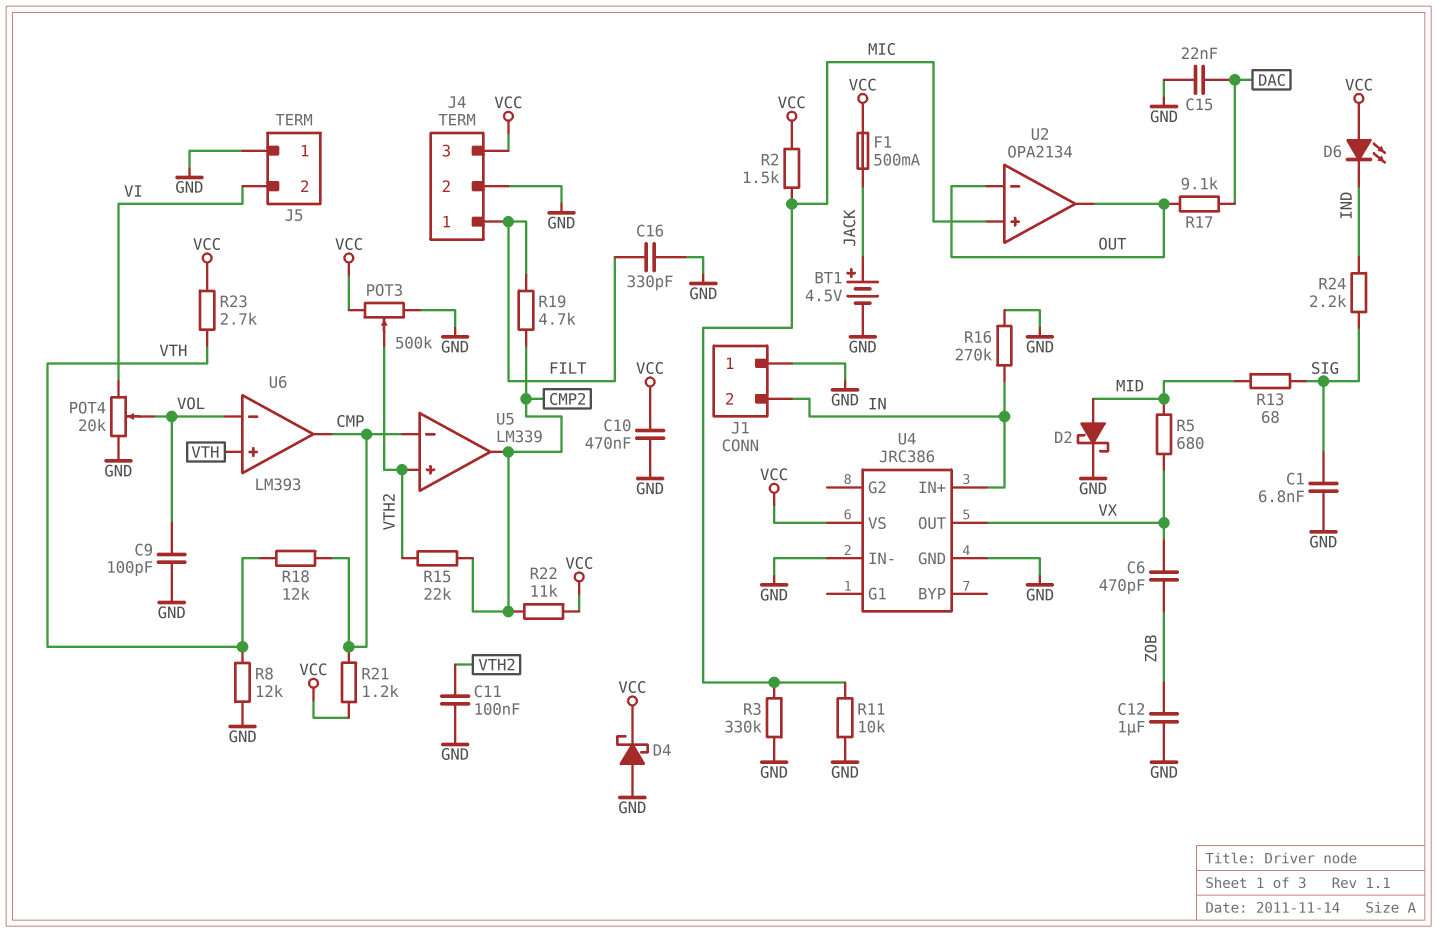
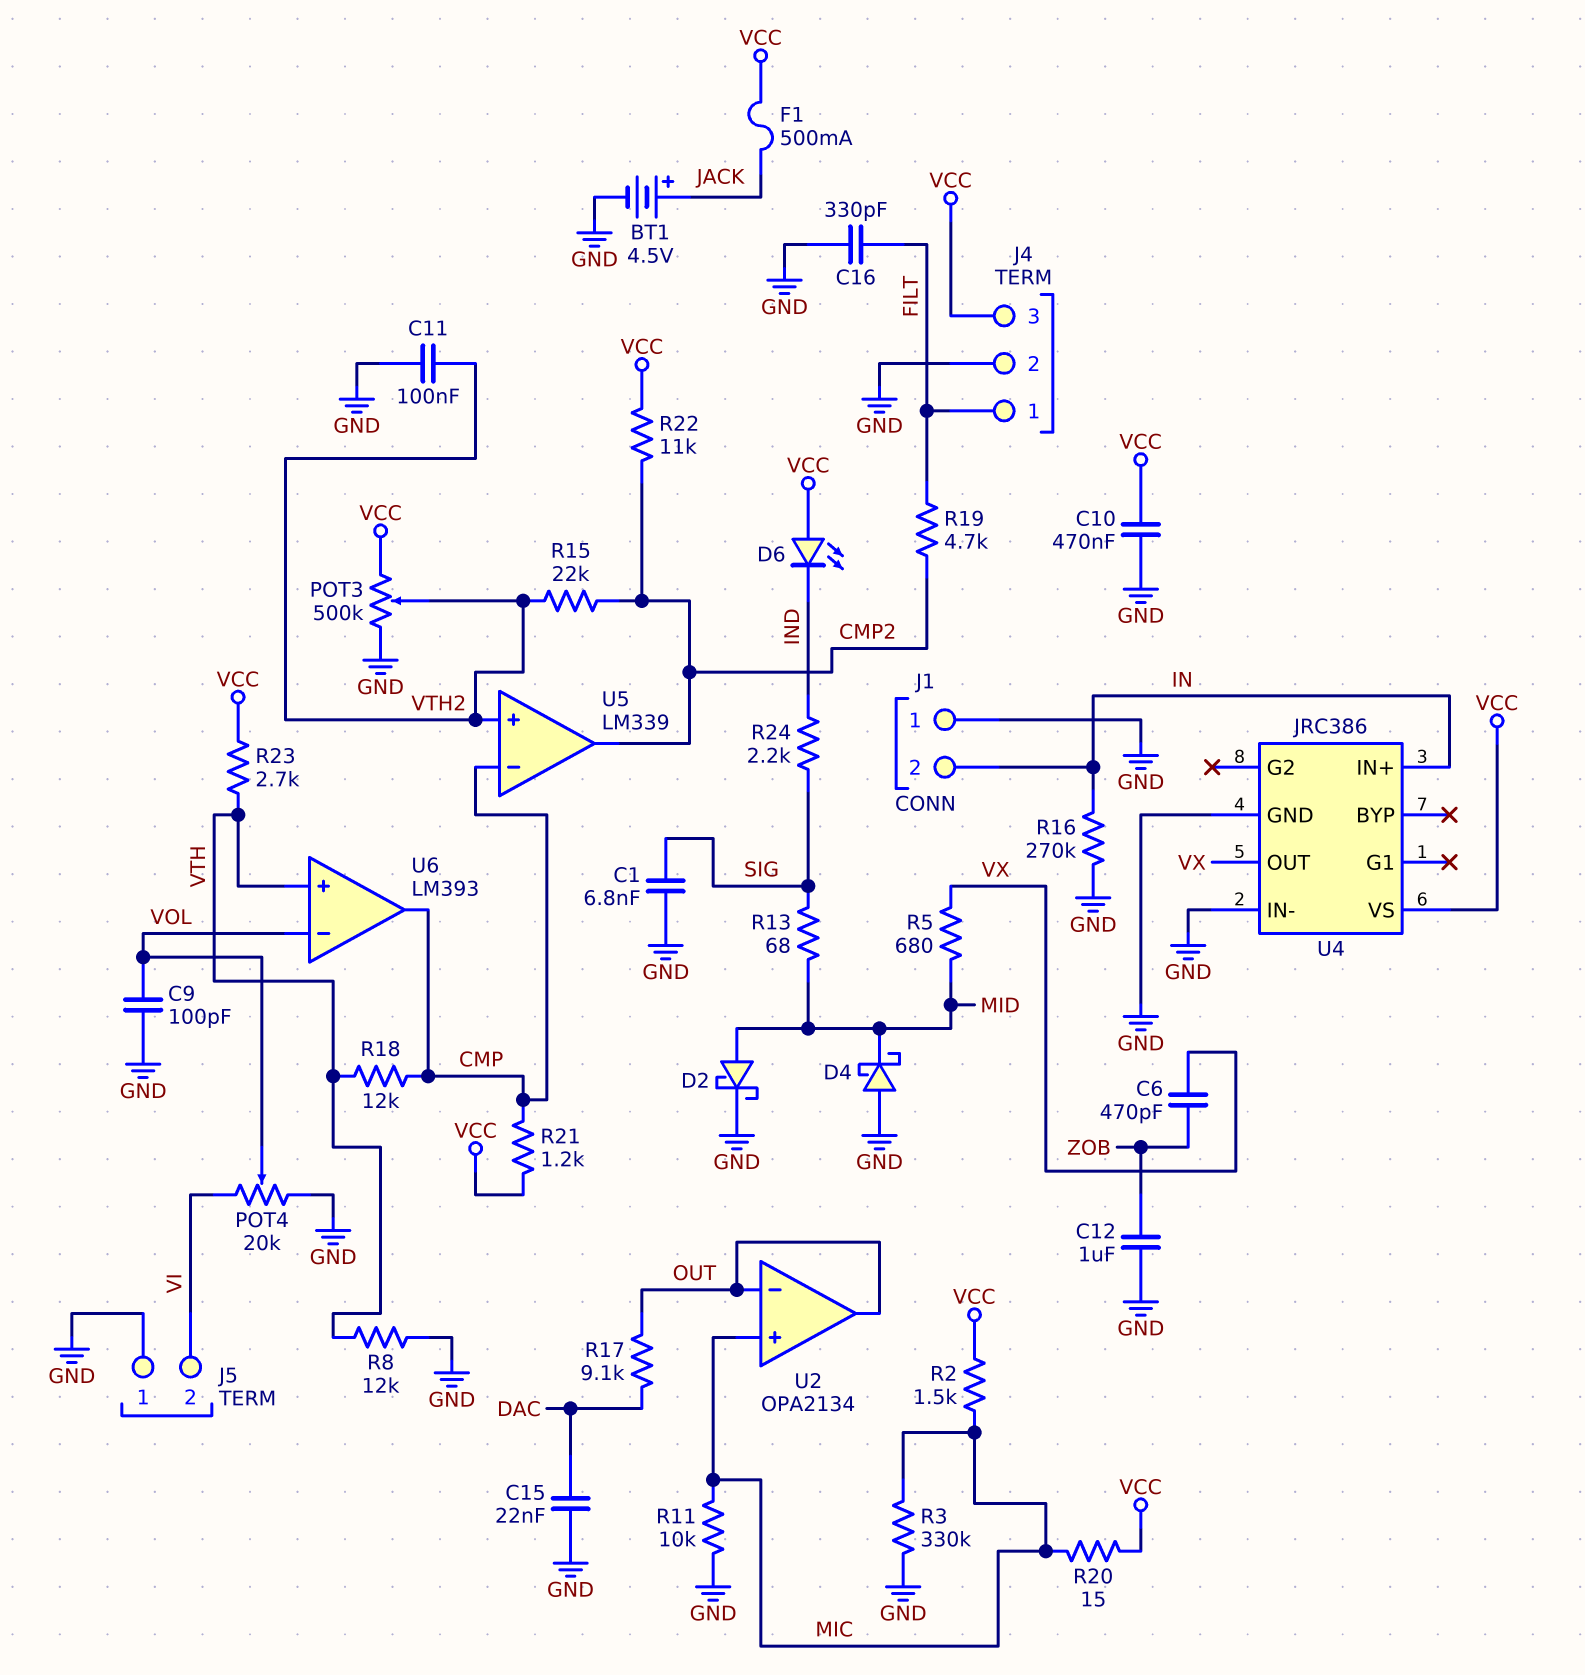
D4: schottky (A GND, K VCC) -> schottky (A GND, K MID)
R20: none -> 15 (MIC, VCC)

